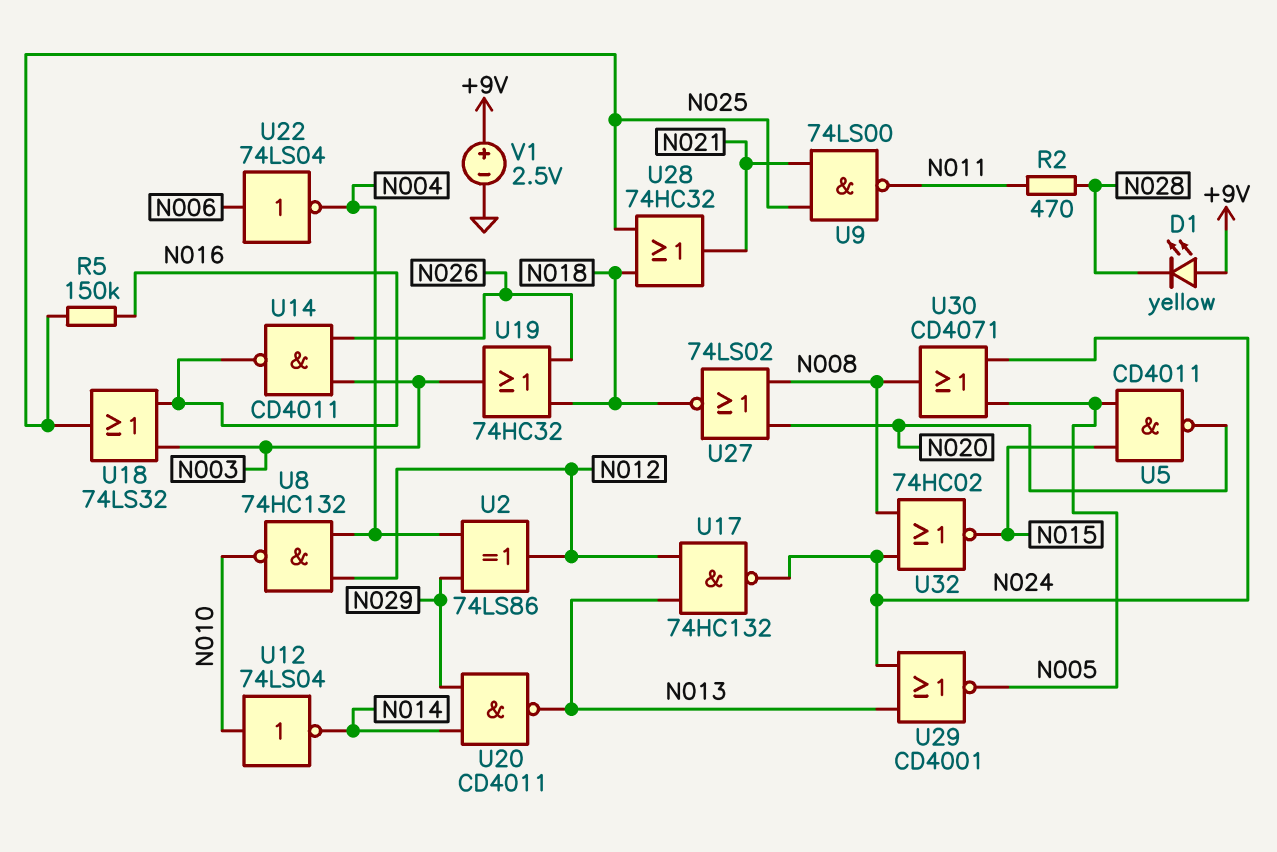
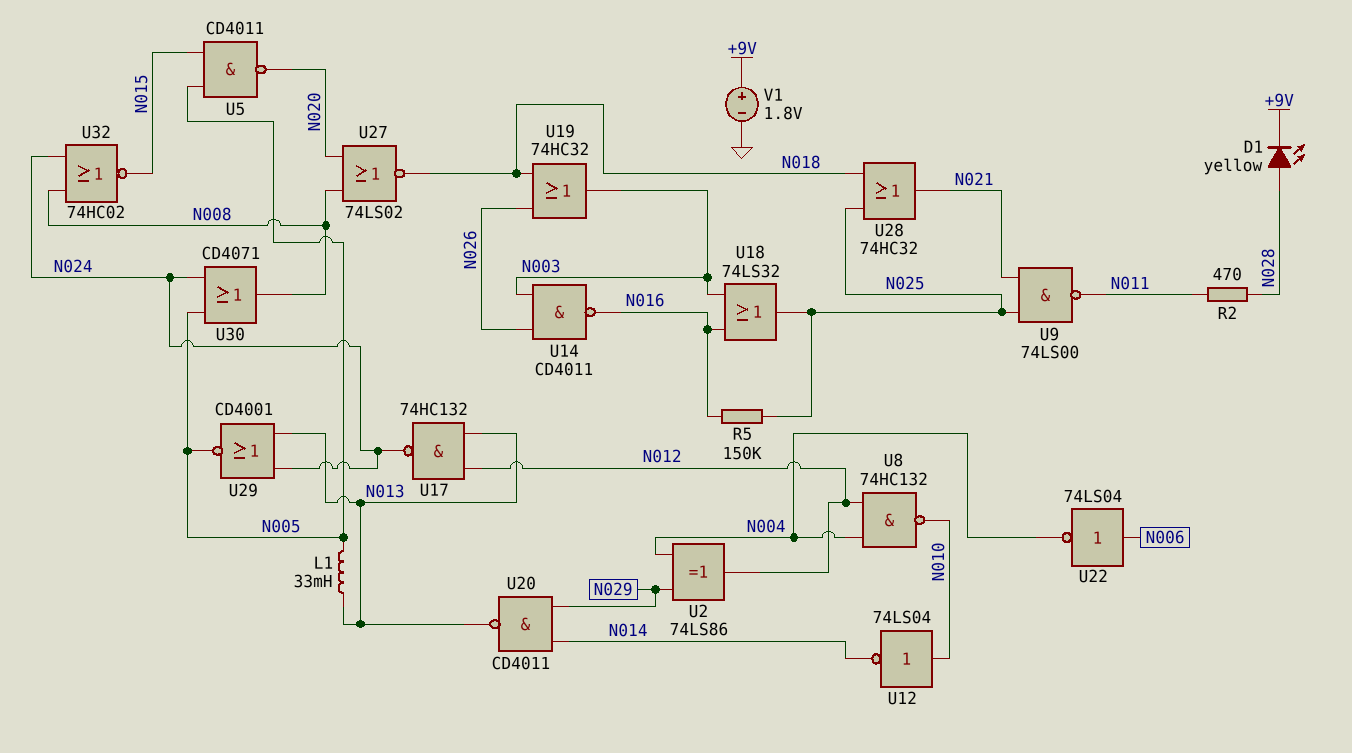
D1: LED yellow (A +9V, K N028) -> LED yellow (A N028, K +9V)
L1: none -> 33mH (N005, N013)
V1: 2.5V (plus +9V, minus GND) -> 1.8V (plus +9V, minus GND)

